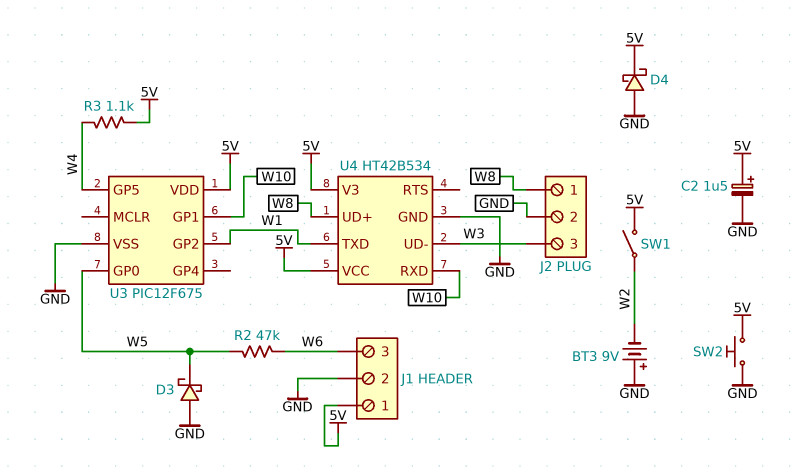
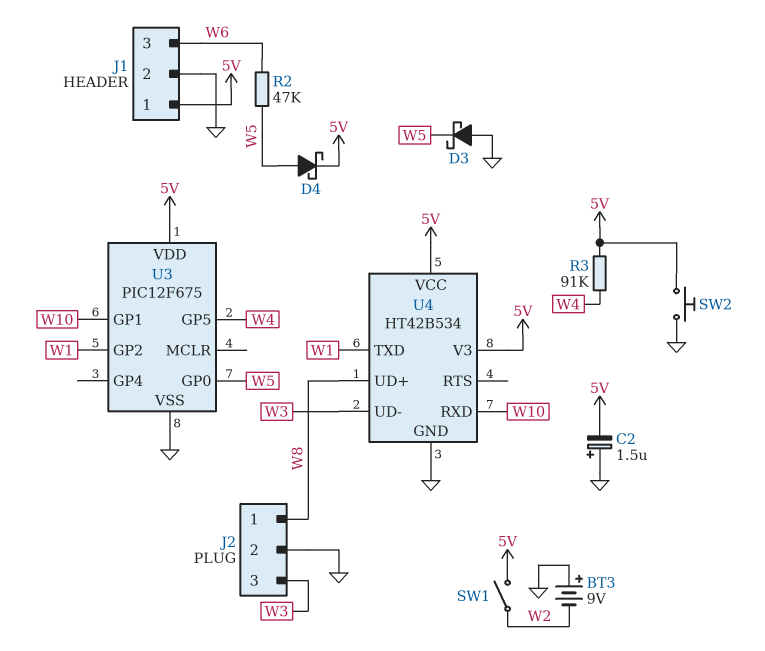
C2: 1.5uF (plus 5V, minus GND) -> 1.5uF (plus GND, minus 5V)
D4: schottky (A GND, K 5V) -> schottky (A W5, K 5V)
R3: 1.1k (5V, W4) -> 91k (5V, W4)

